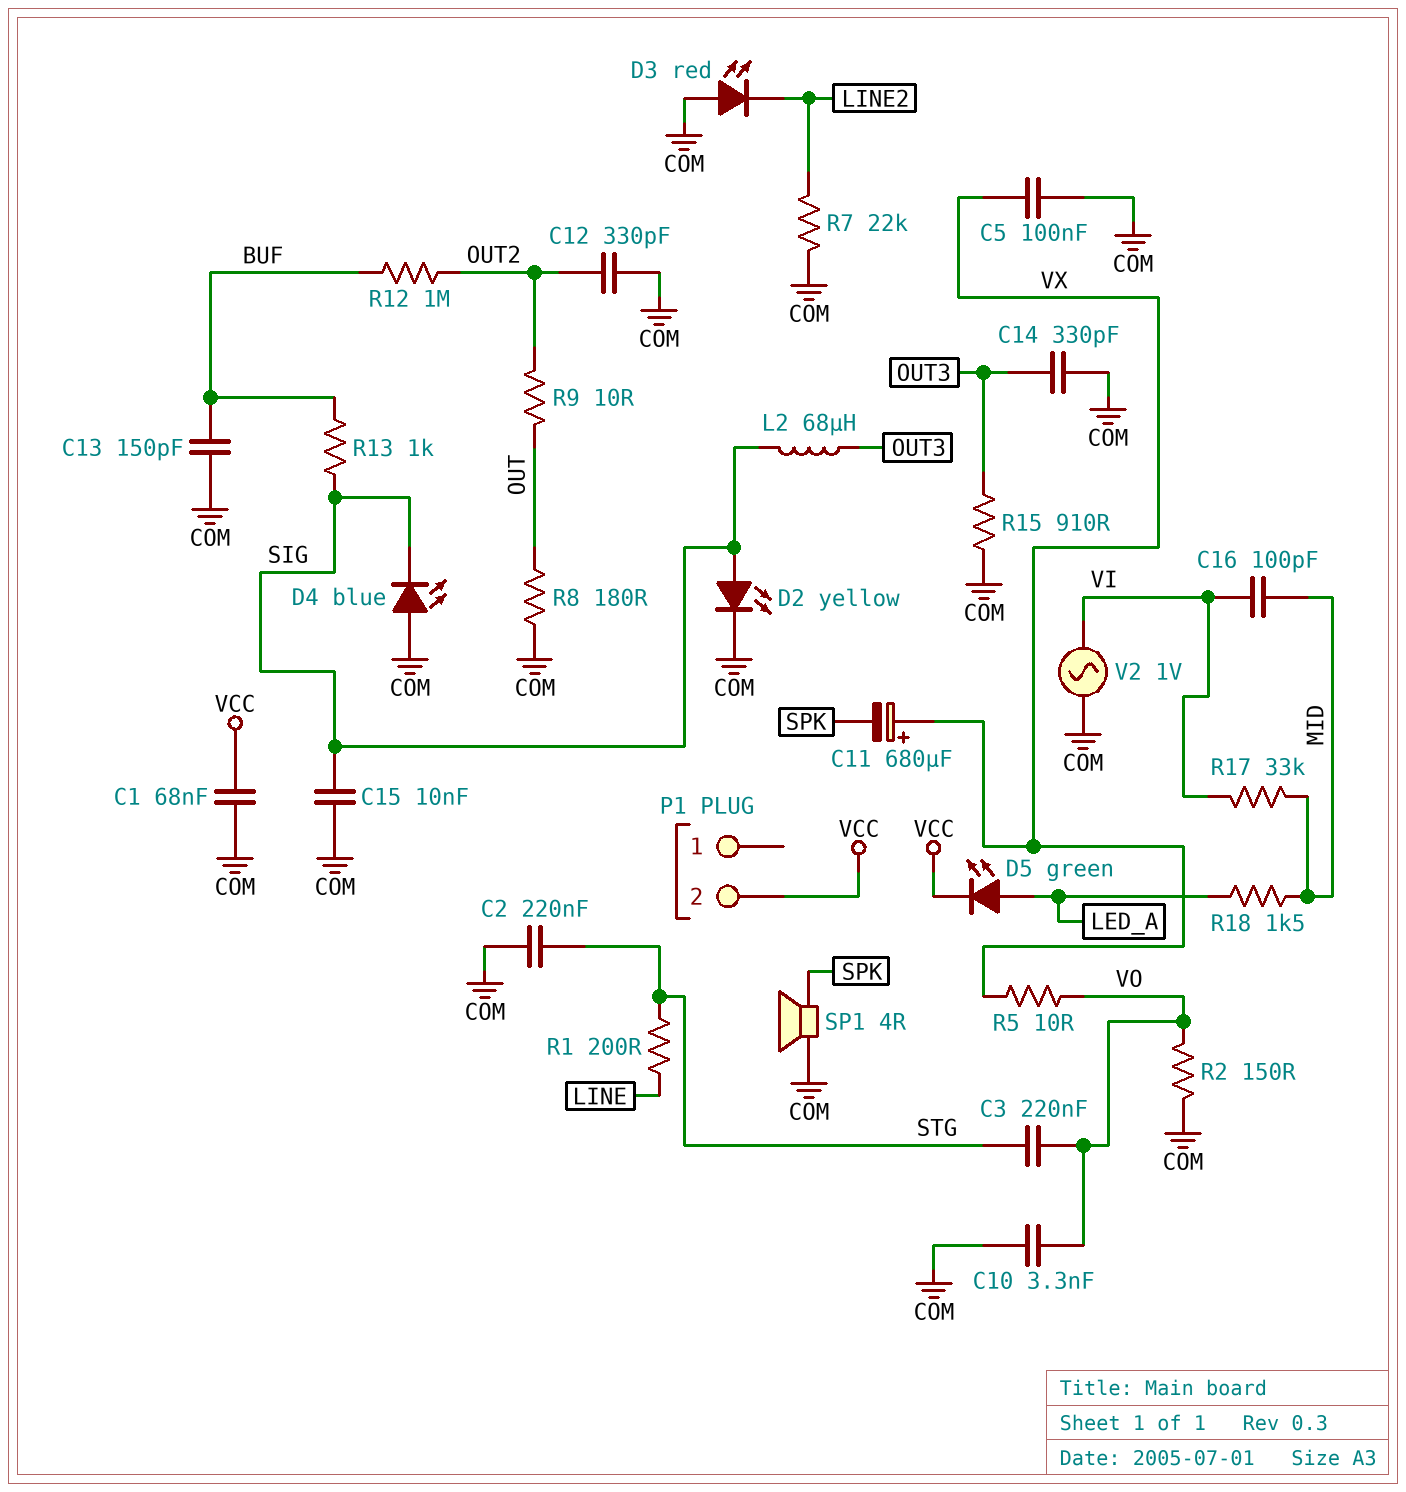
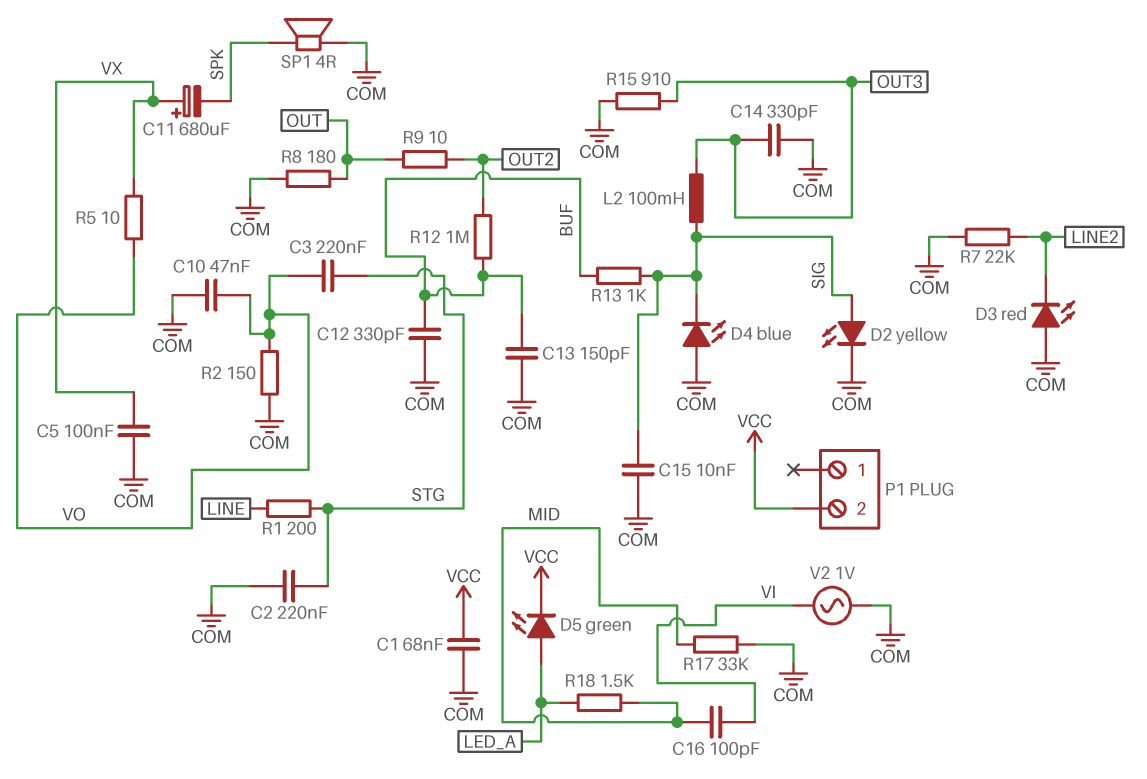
C10: 3.3nF (COM, VO) -> 47nF (COM, VO)
C12: 330pF (COM, OUT2) -> 330pF (BUF, COM)
L2: 68uH (OUT3, SIG) -> 100mH (OUT3, SIG)
R17: 33k (MID, VI) -> 33k (COM, MID)

